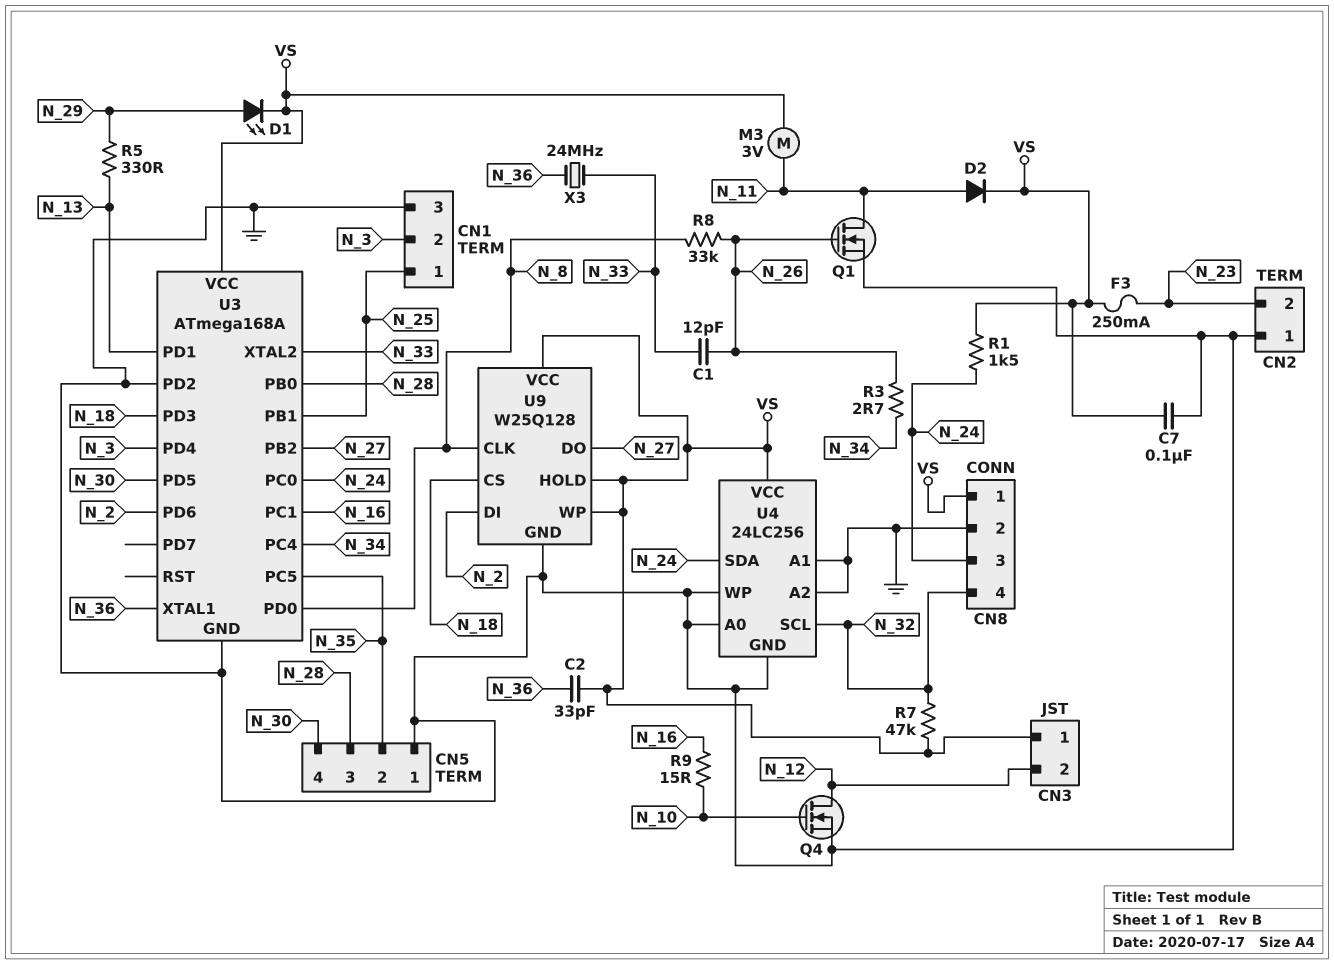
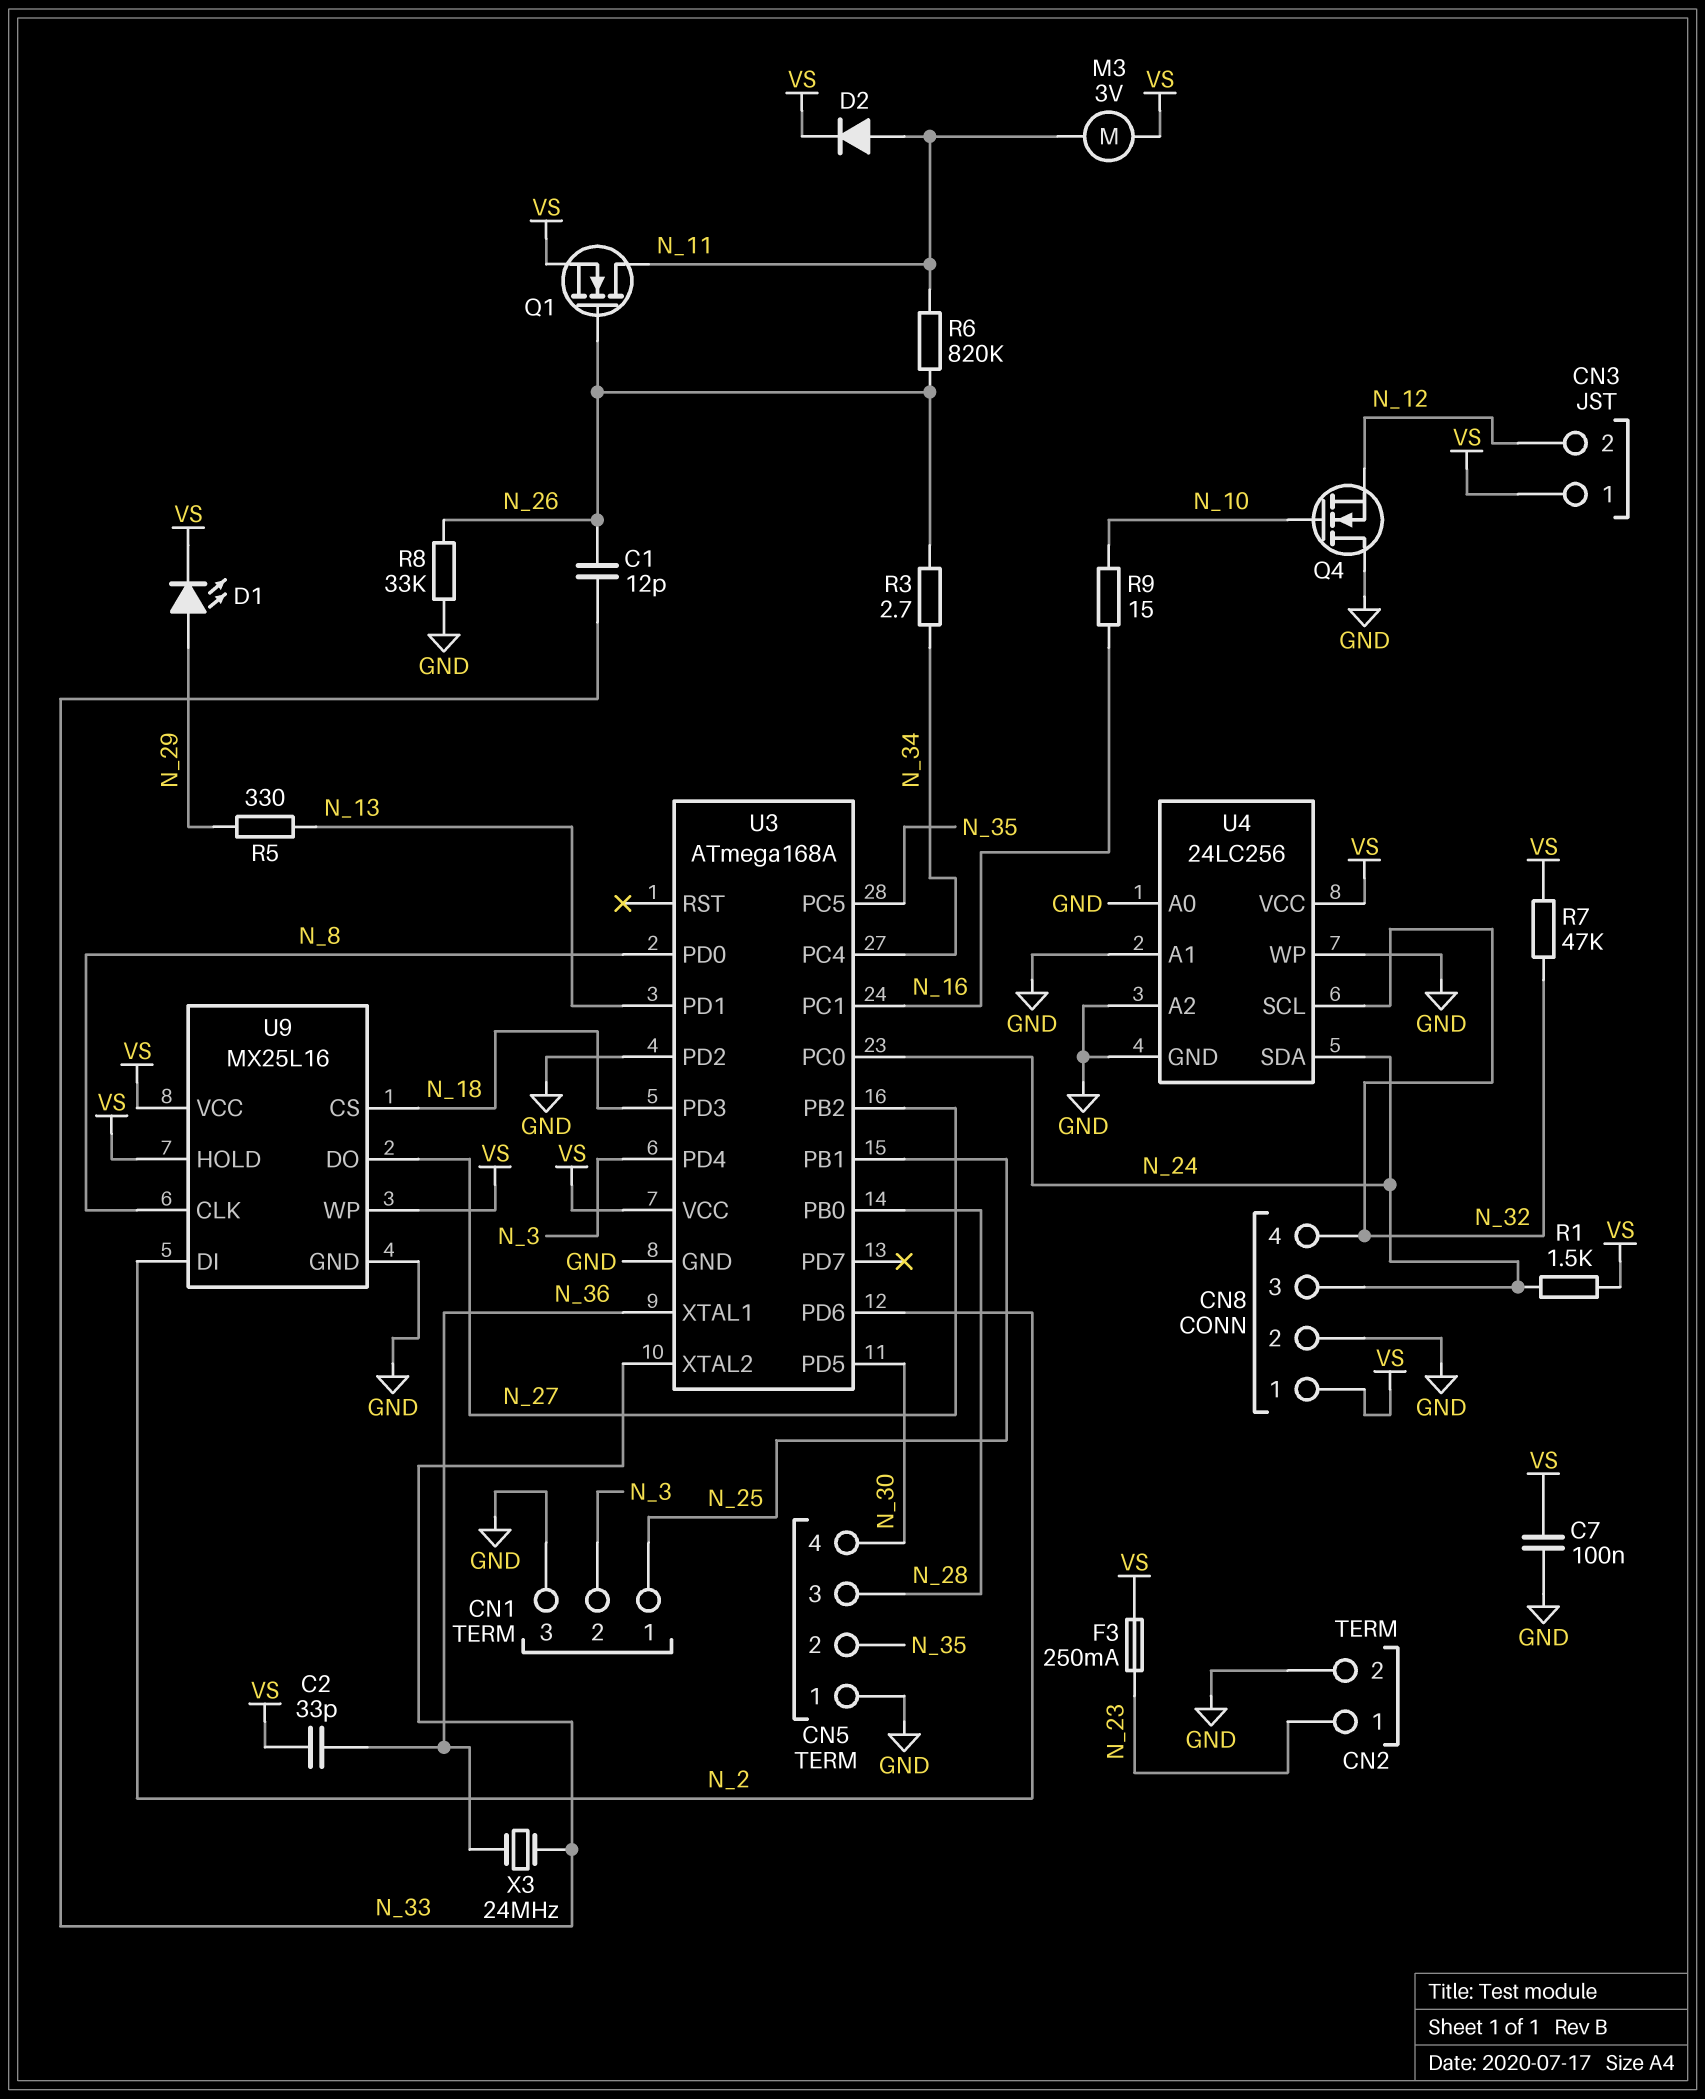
CN2 pin 1: GND -> N_23
CN2 pin 2: N_23 -> GND
Q1: NMOS (G N_26, D N_11, S GND) -> NMOS (G N_26, D N_11, S VS)
Q4: NMOS (G N_10, D N_12, S GND) -> NMOS (G N_10, D GND, S N_12)
R6: none -> 820k (N_11, N_26)
R8: 33k (N_8, N_26) -> 33k (GND, N_26)
U9: W25Q128 -> MX25L16

